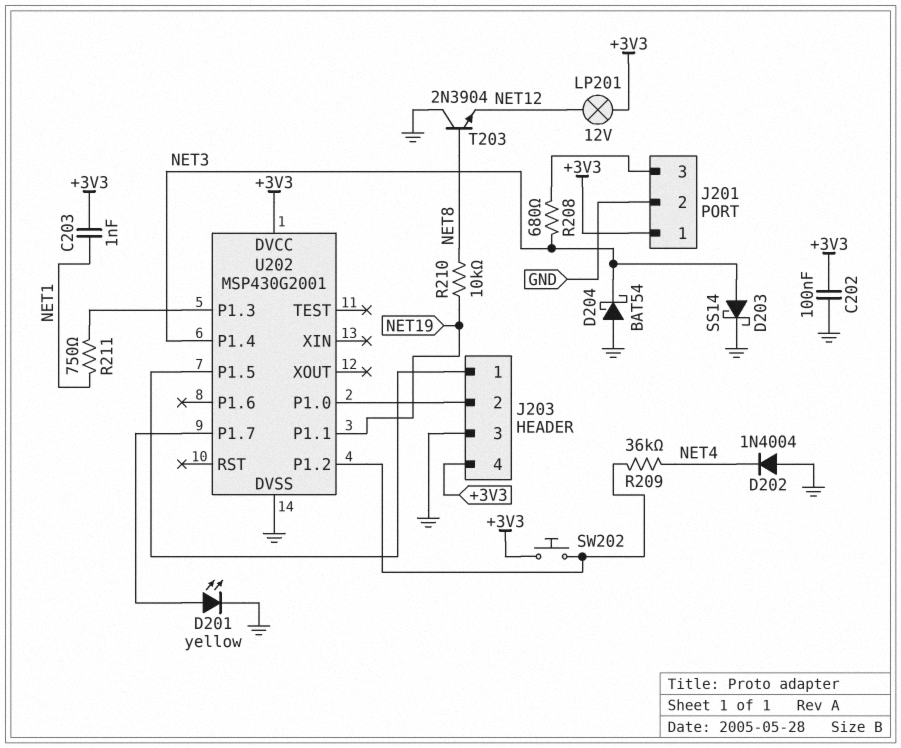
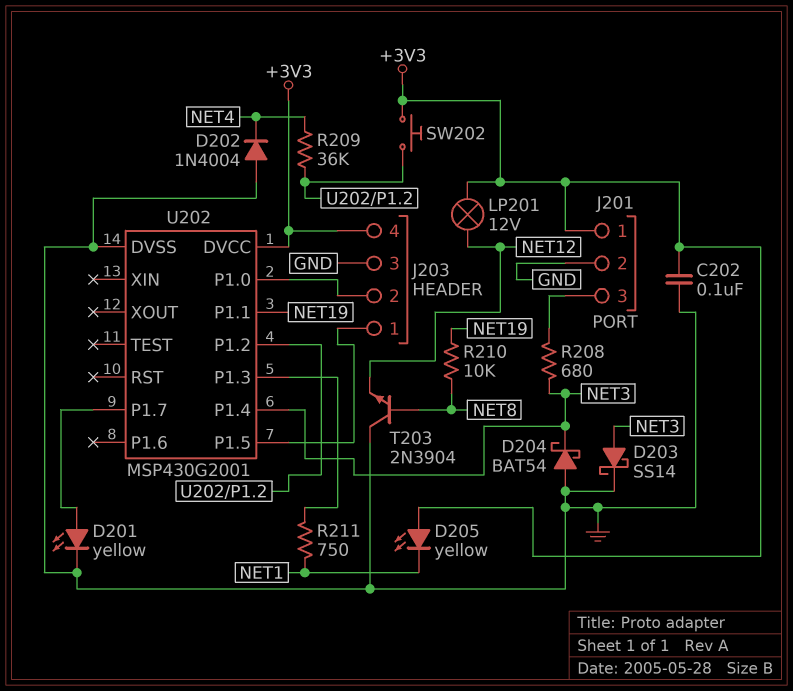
C203: 1nF (+3V3, NET1) -> none
D205: none -> LED yellow (A +3V3, K NET1)

